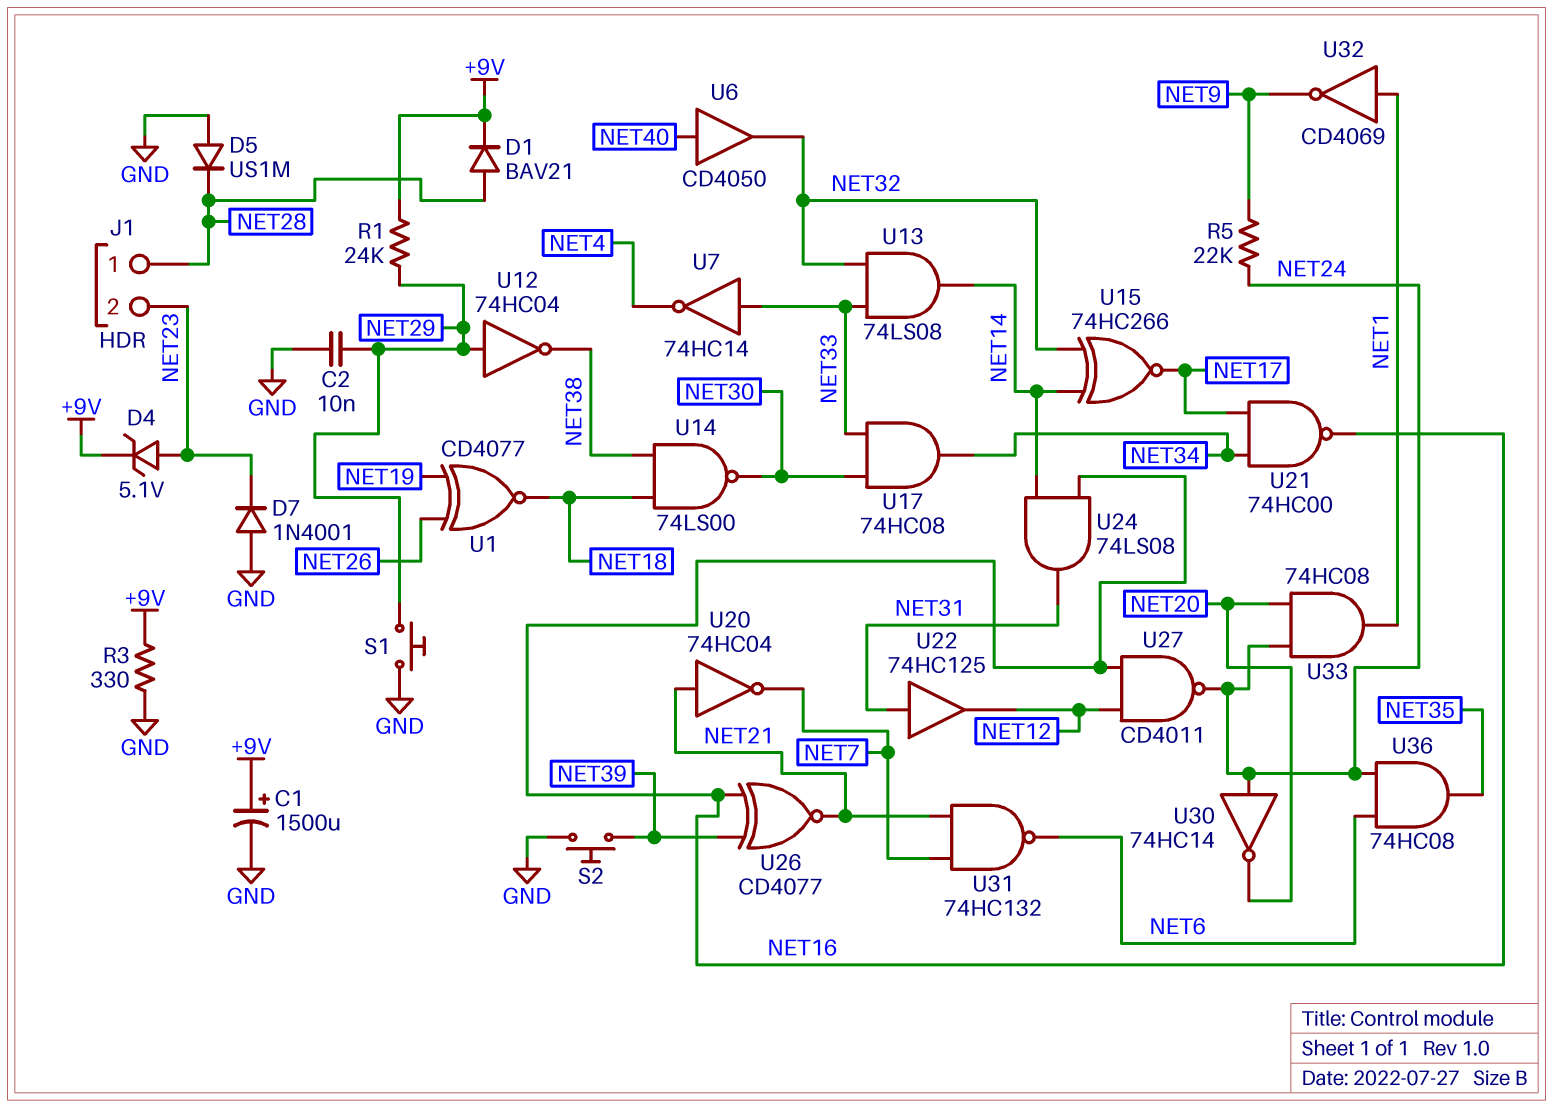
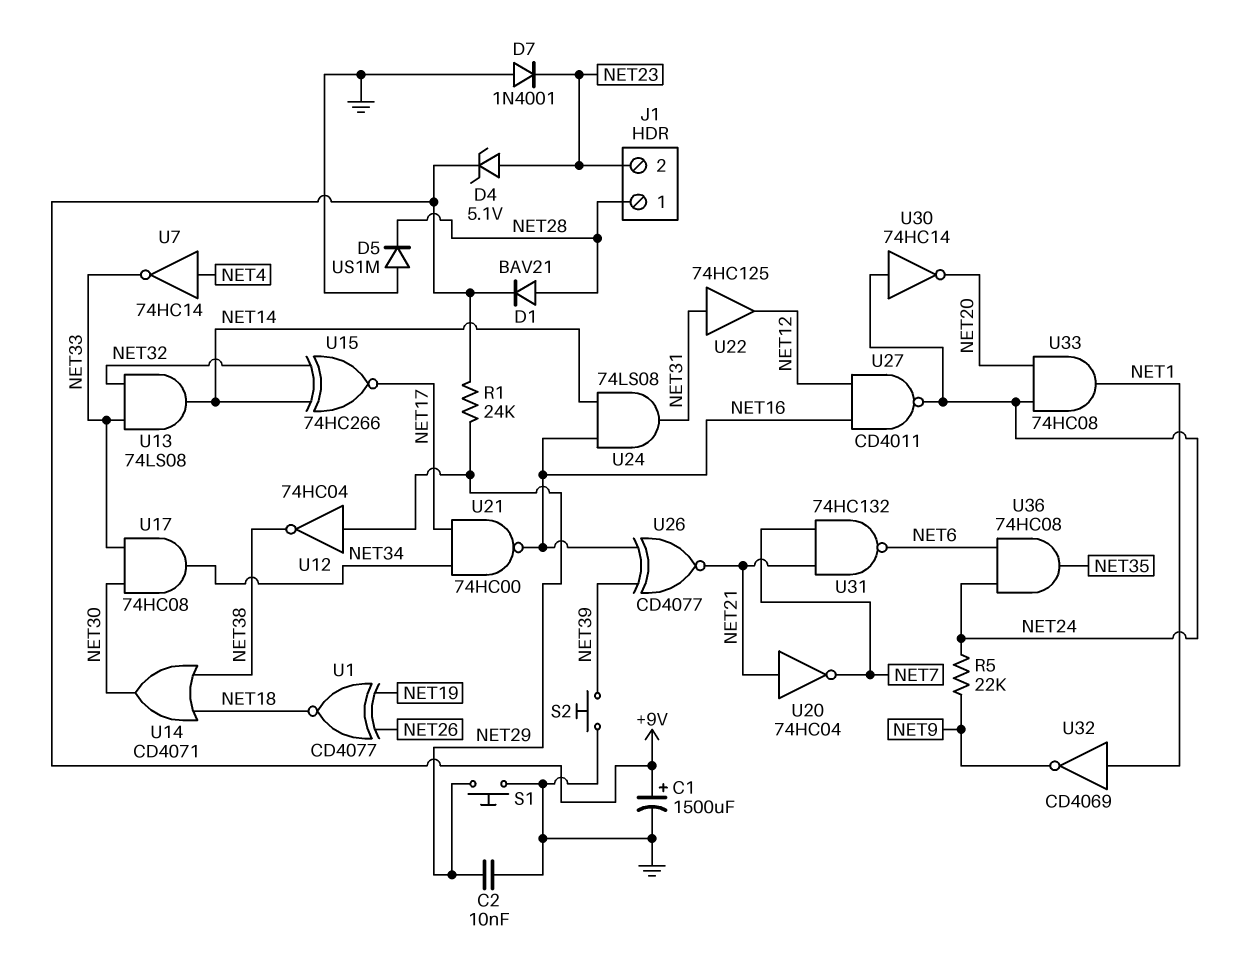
R3: 330 (+9V, GND) -> none
U6: buffer CD4050 (in NET40, out NET32) -> none
U7: NOT 74HC14 (in NET33, out NET4) -> NOT 74HC14 (in NET4, out NET33)
U14: NAND 74LS00 (in NET18, in NET38, out NET30) -> OR CD4071 (in NET18, in NET38, out NET30)

